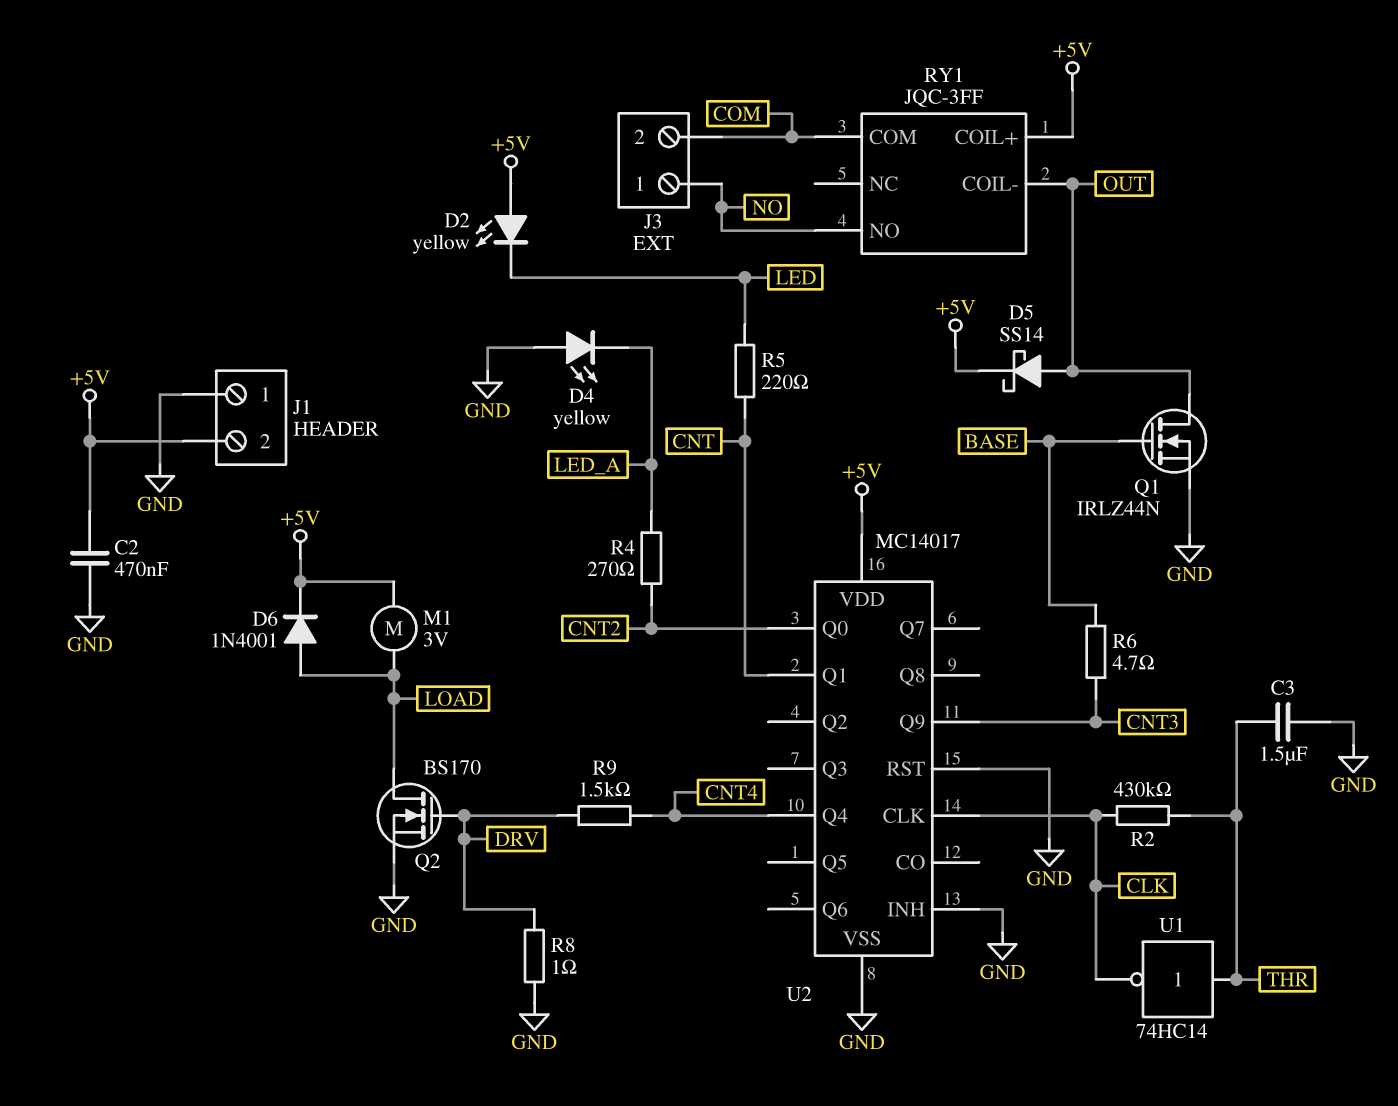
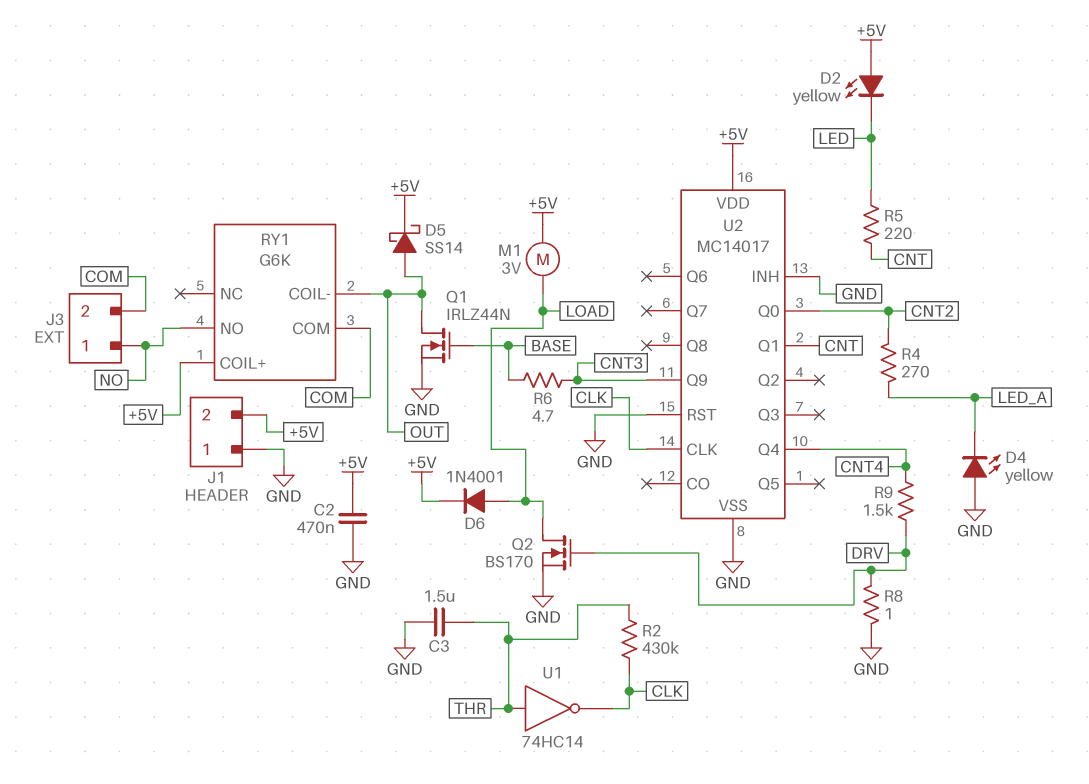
RY1: JQC-3FF -> G6K

